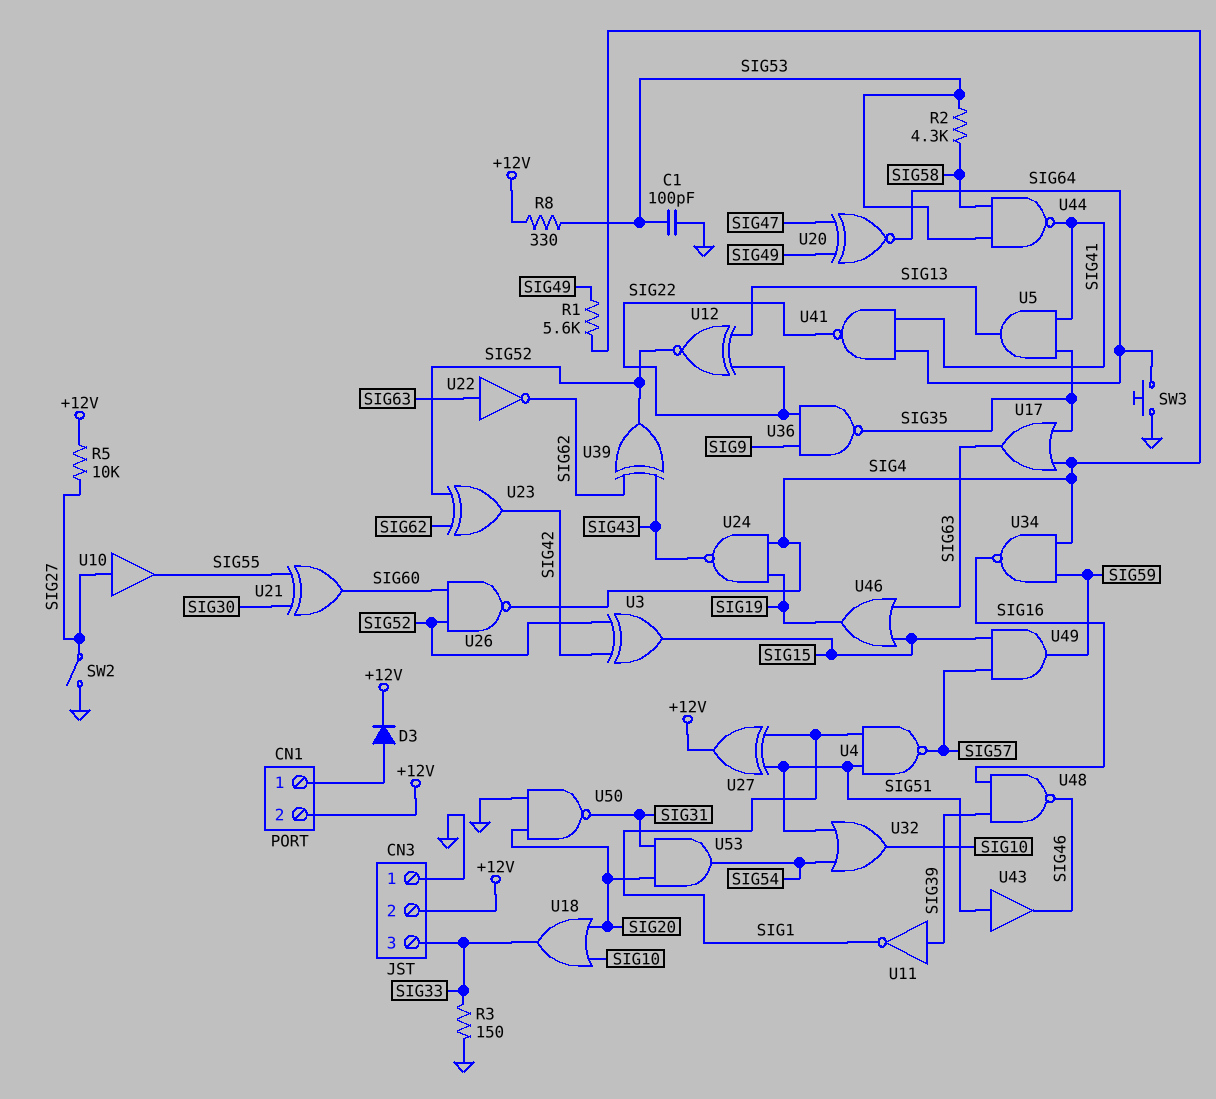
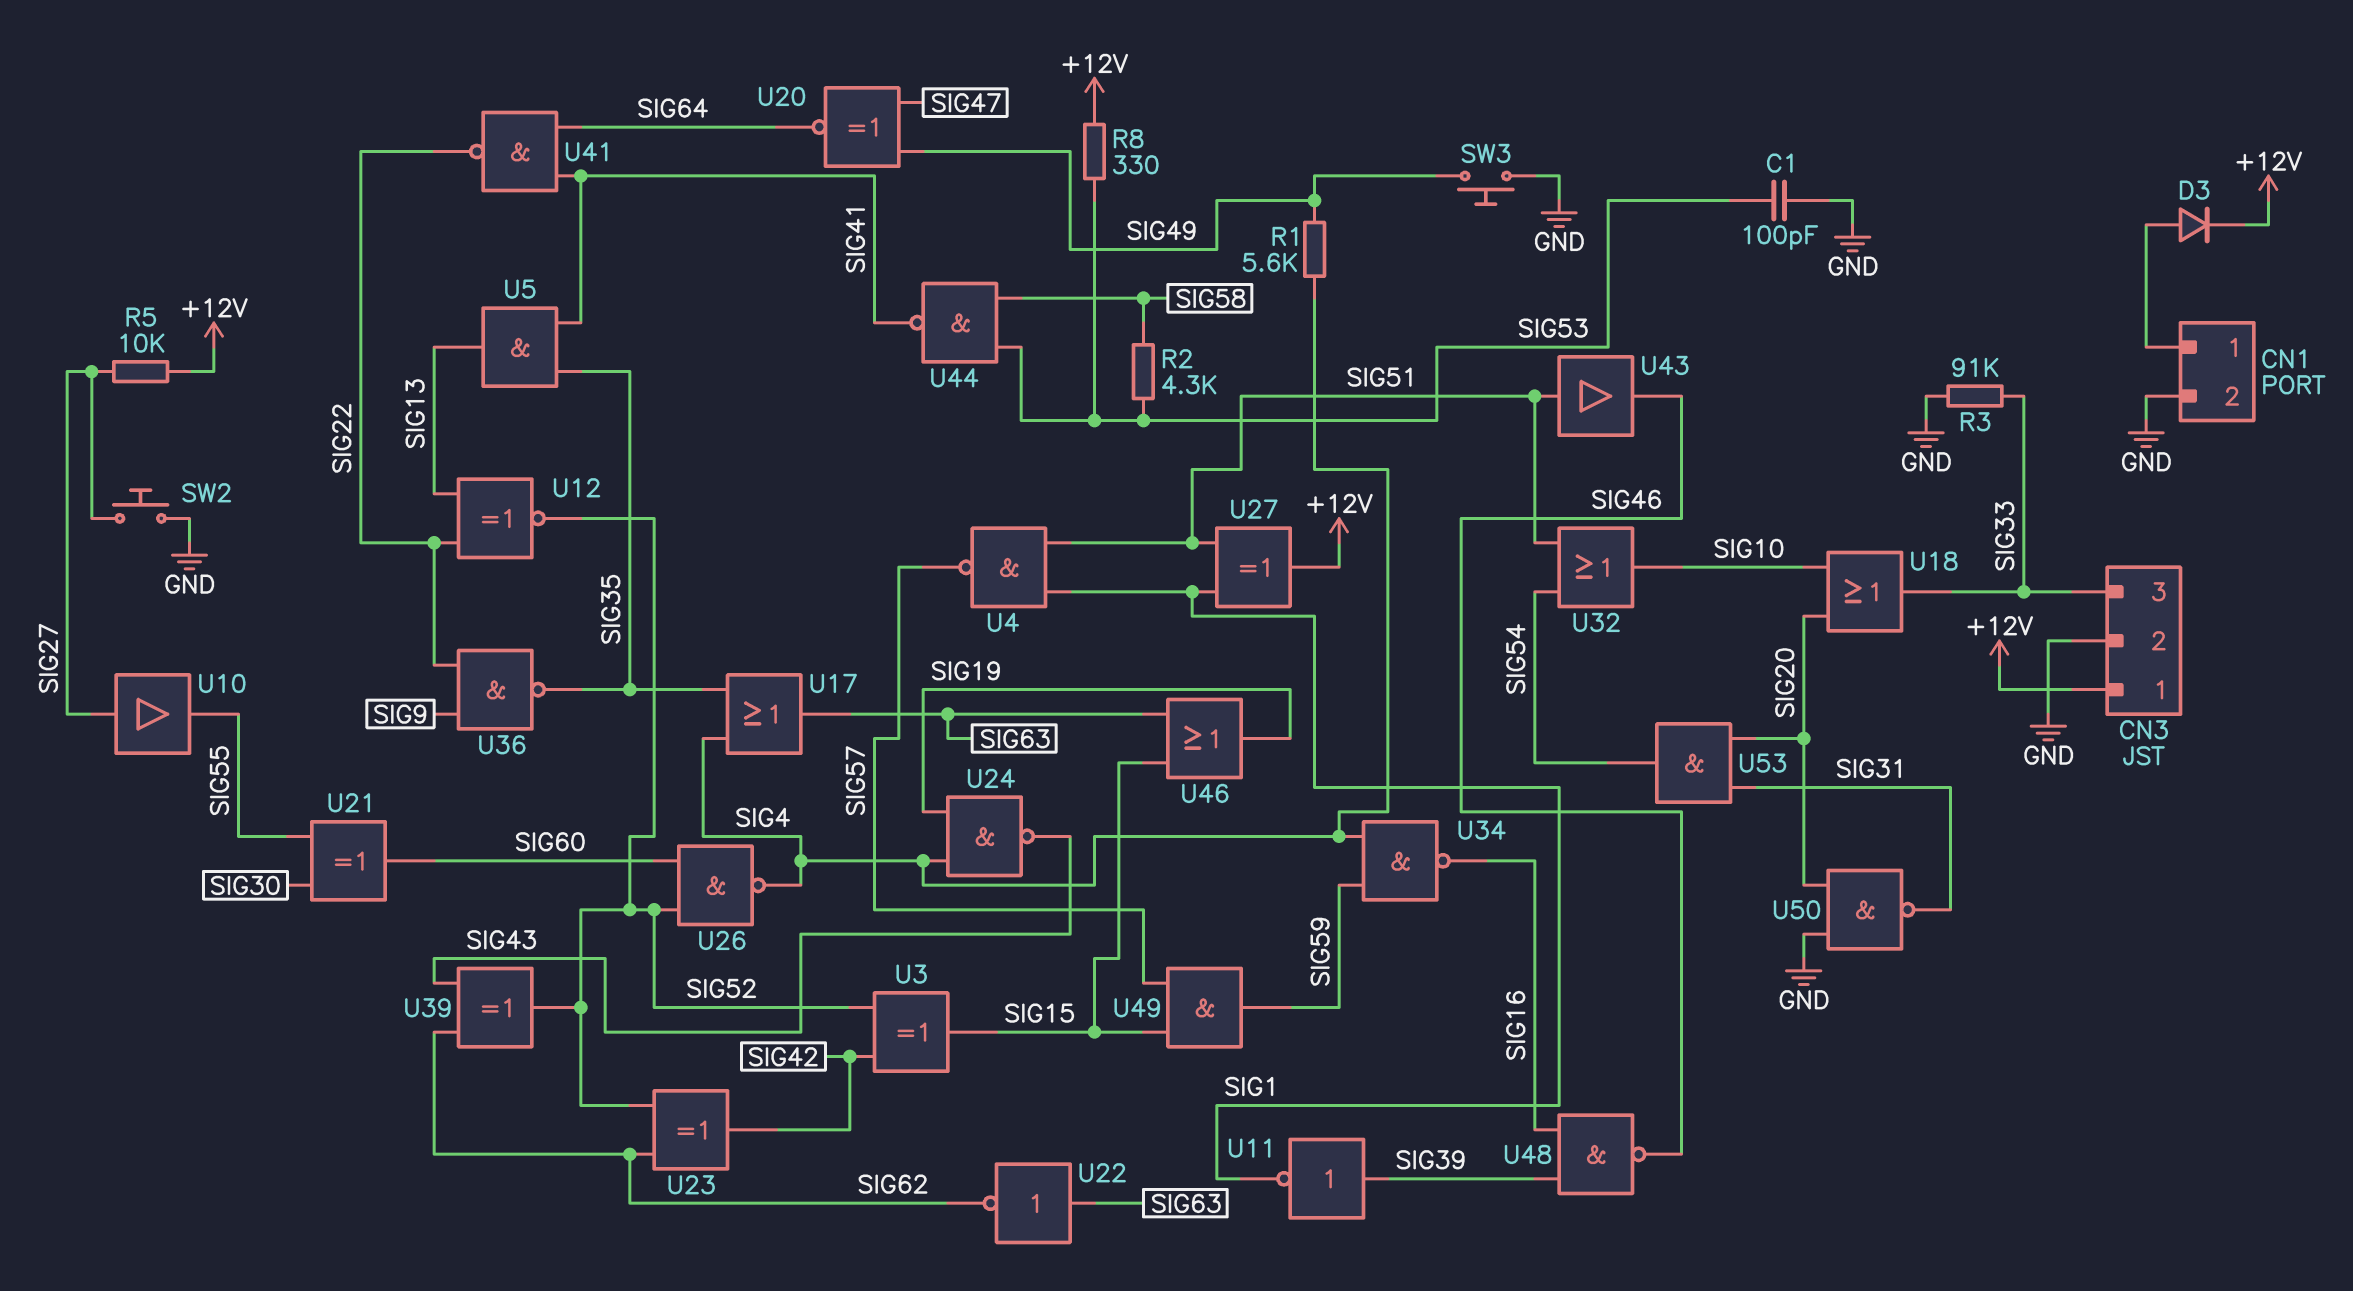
CN1 pin 2: +12V -> GND
CN3 pin 1: GND -> +12V
CN3 pin 2: +12V -> GND
R3: 150 (GND, SIG33) -> 91k (GND, SIG33)
SW2: switch (GND, SIG27) -> button (GND, SIG27)
SW3: button (GND, SIG64) -> button (GND, SIG49)

